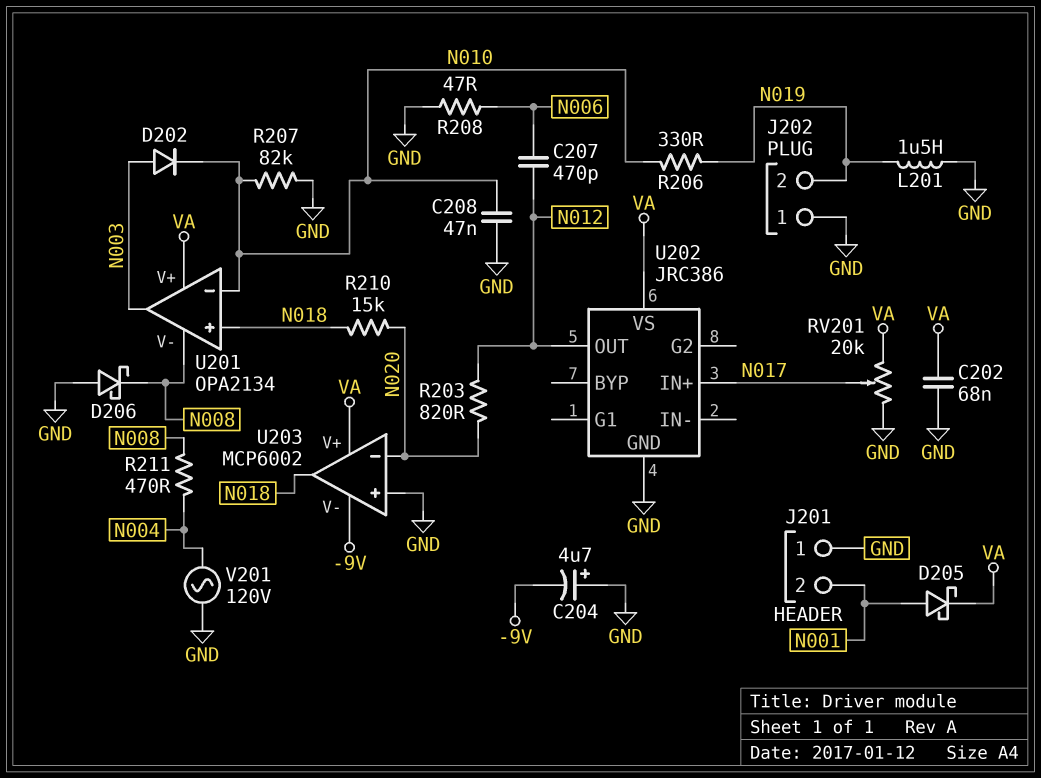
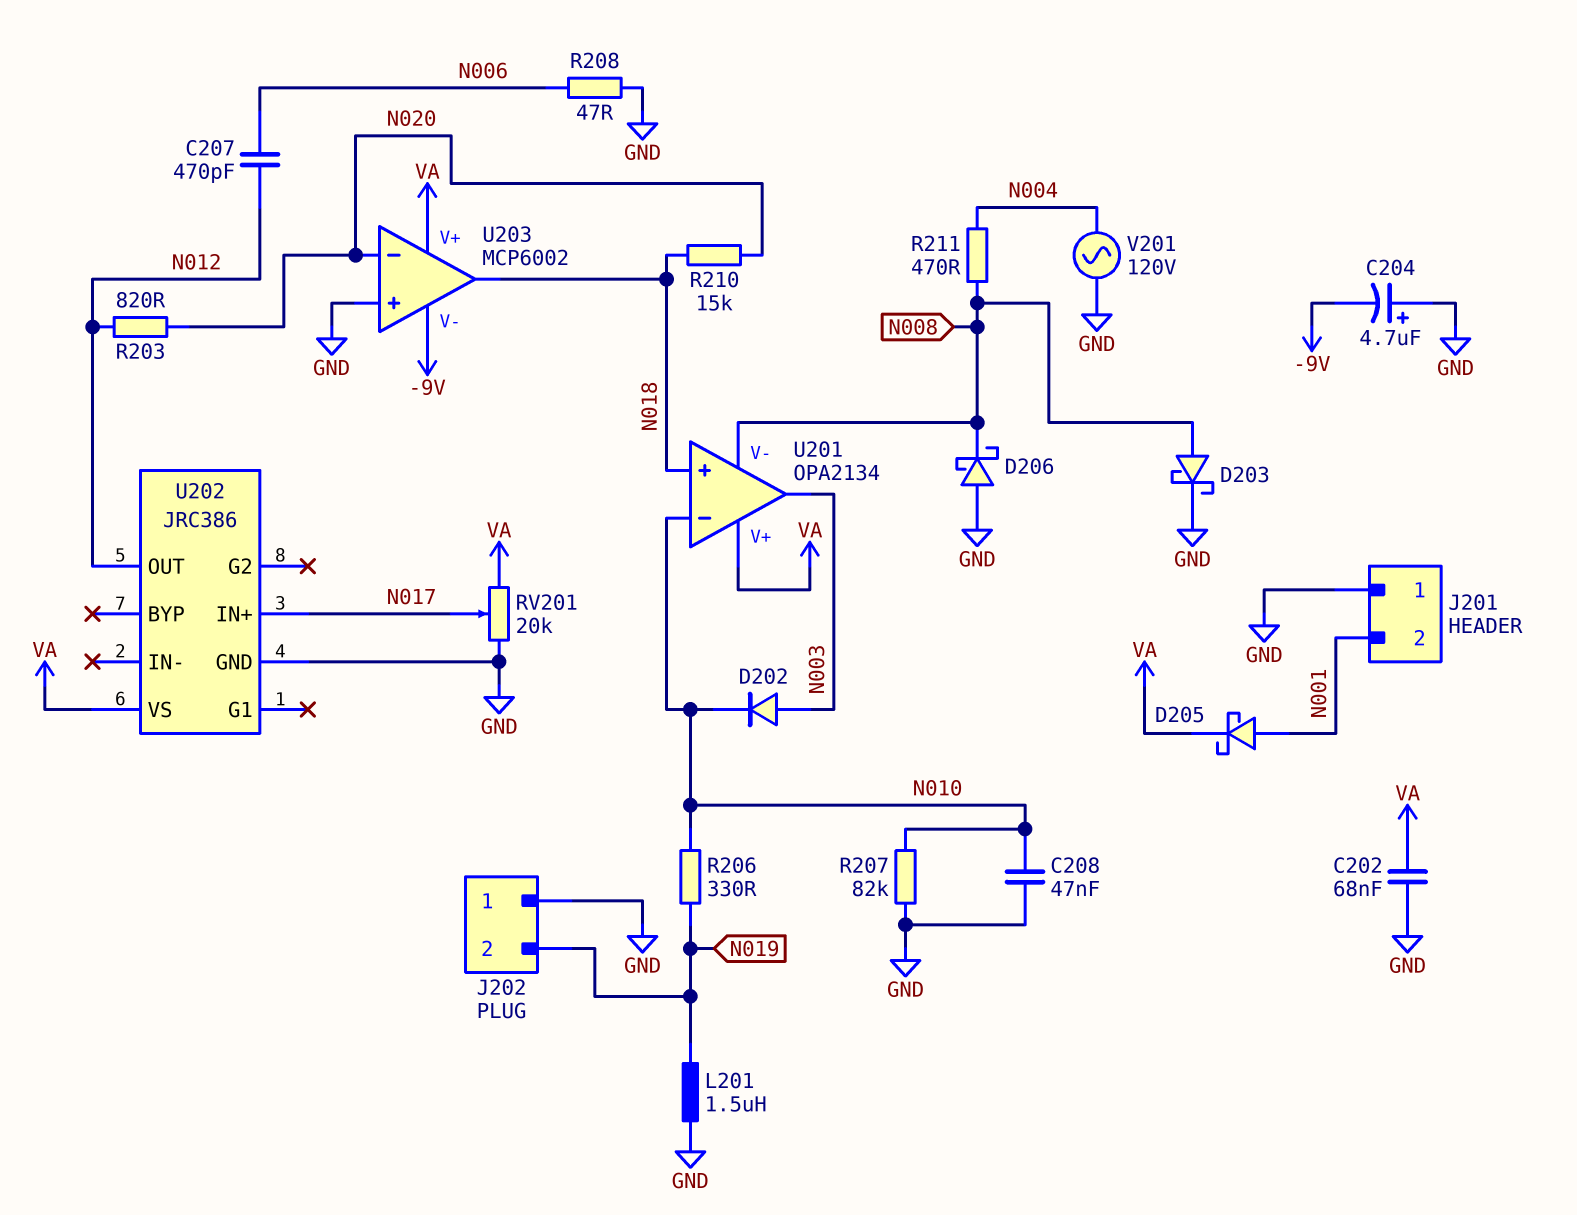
D203: none -> schottky (A N008, K GND)

